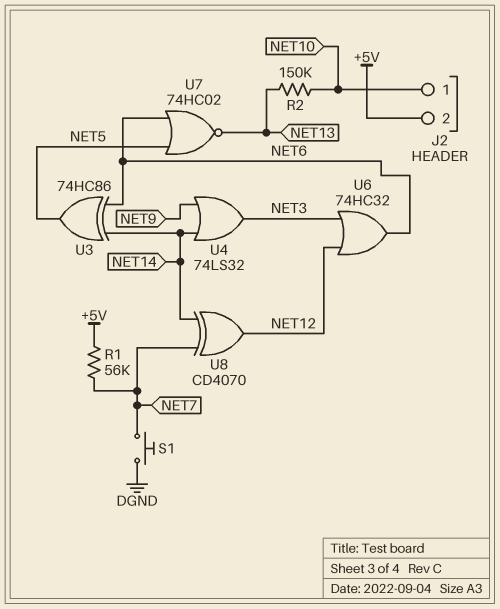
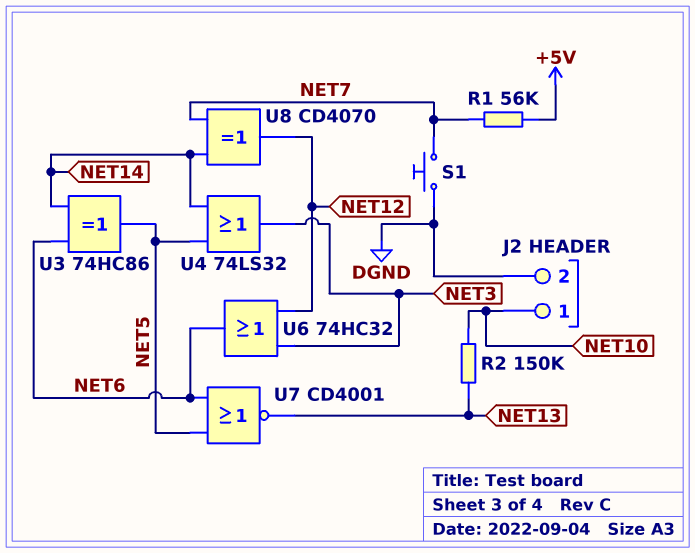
J2 pin 2: +5V -> DGND
U4: OR 74LS32 (in NET9, in NET14, out NET3) -> OR 74LS32 (in NET5, in NET14, out NET3)
U7: NOR 74HC02 (in NET5, in NET6, out NET13) -> NOR CD4001 (in NET5, in NET6, out NET13)

